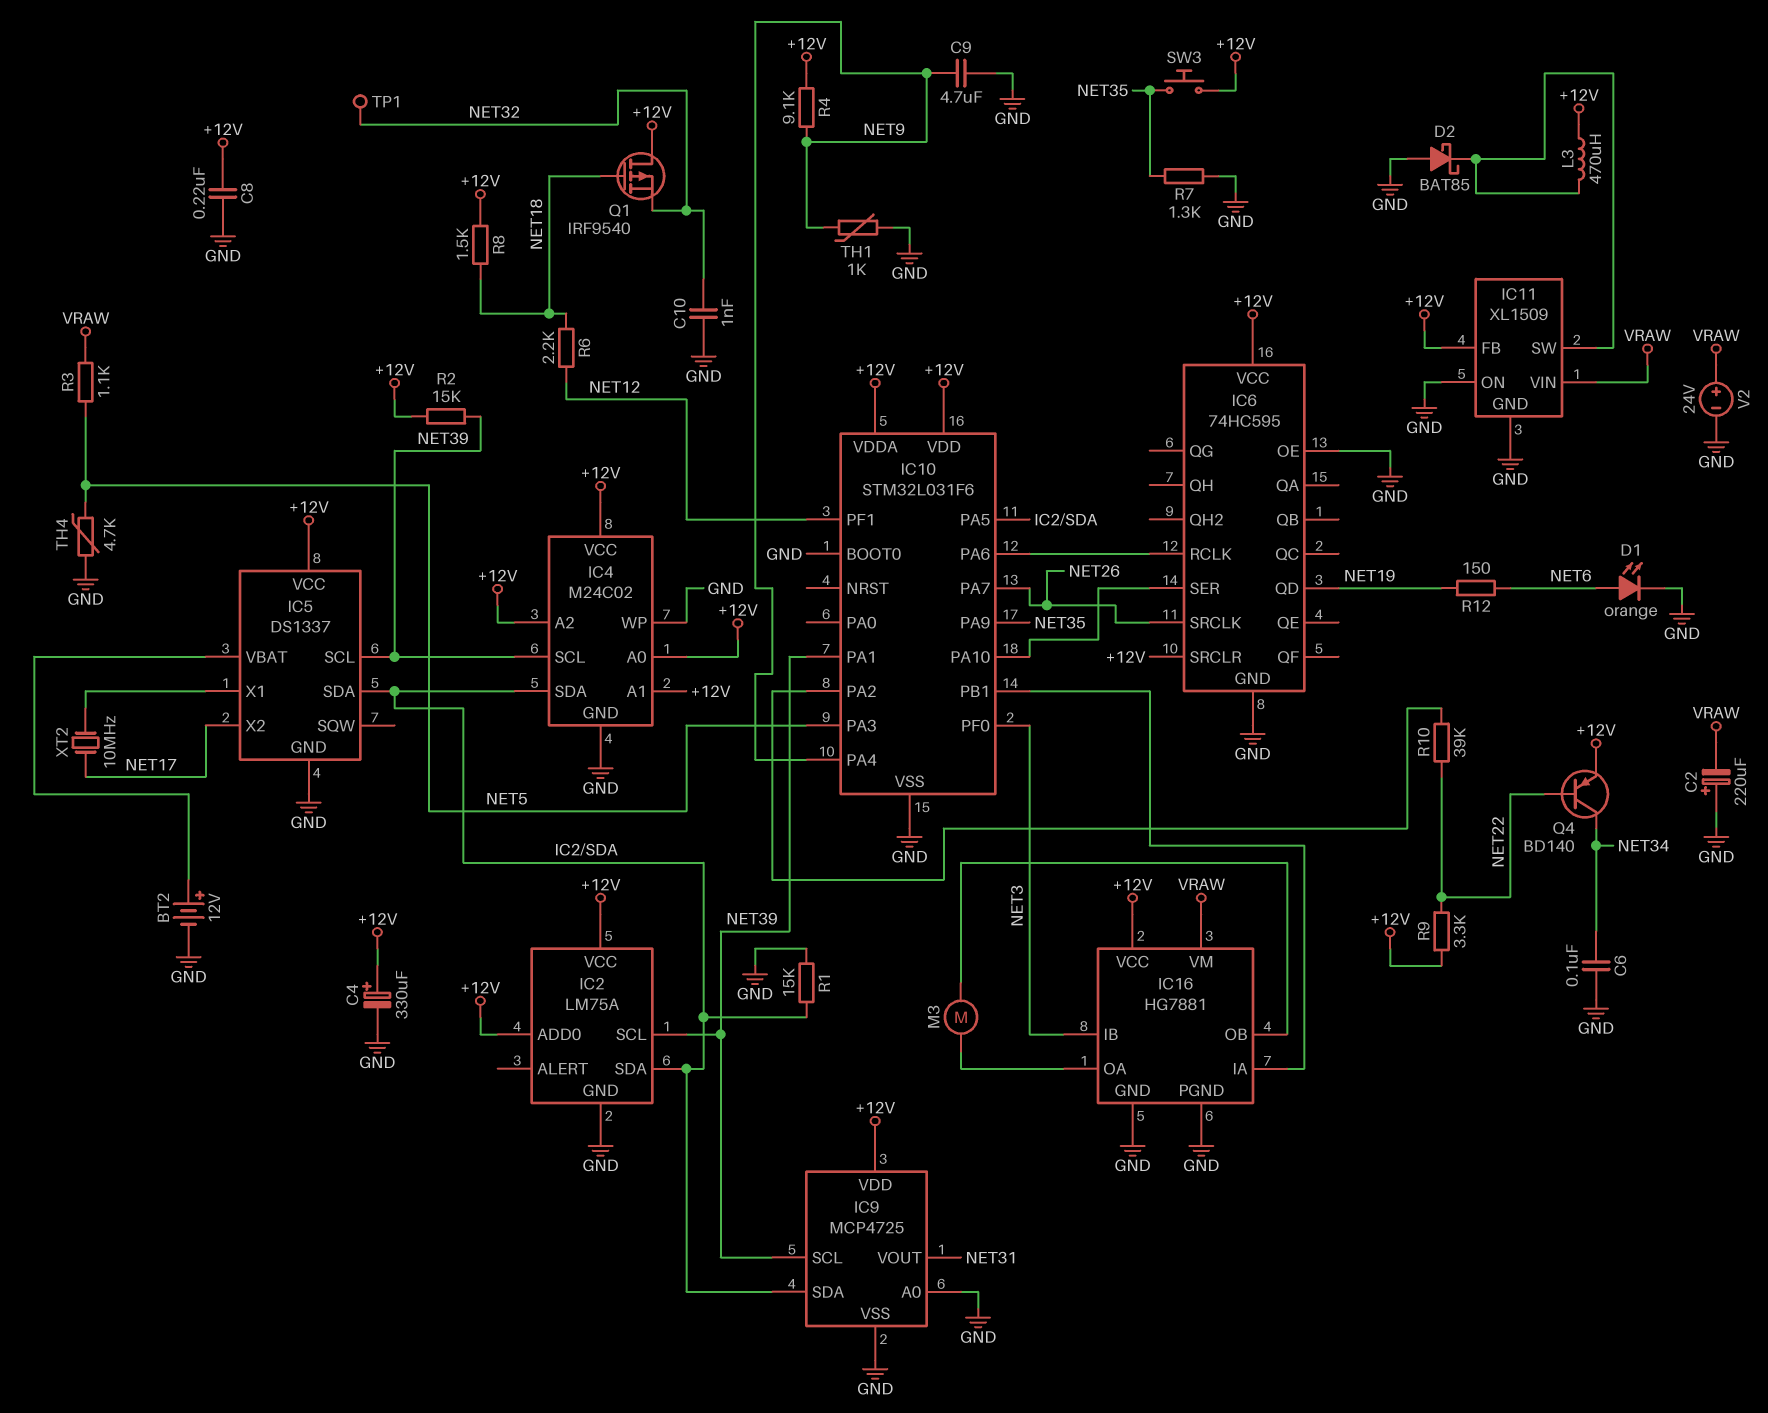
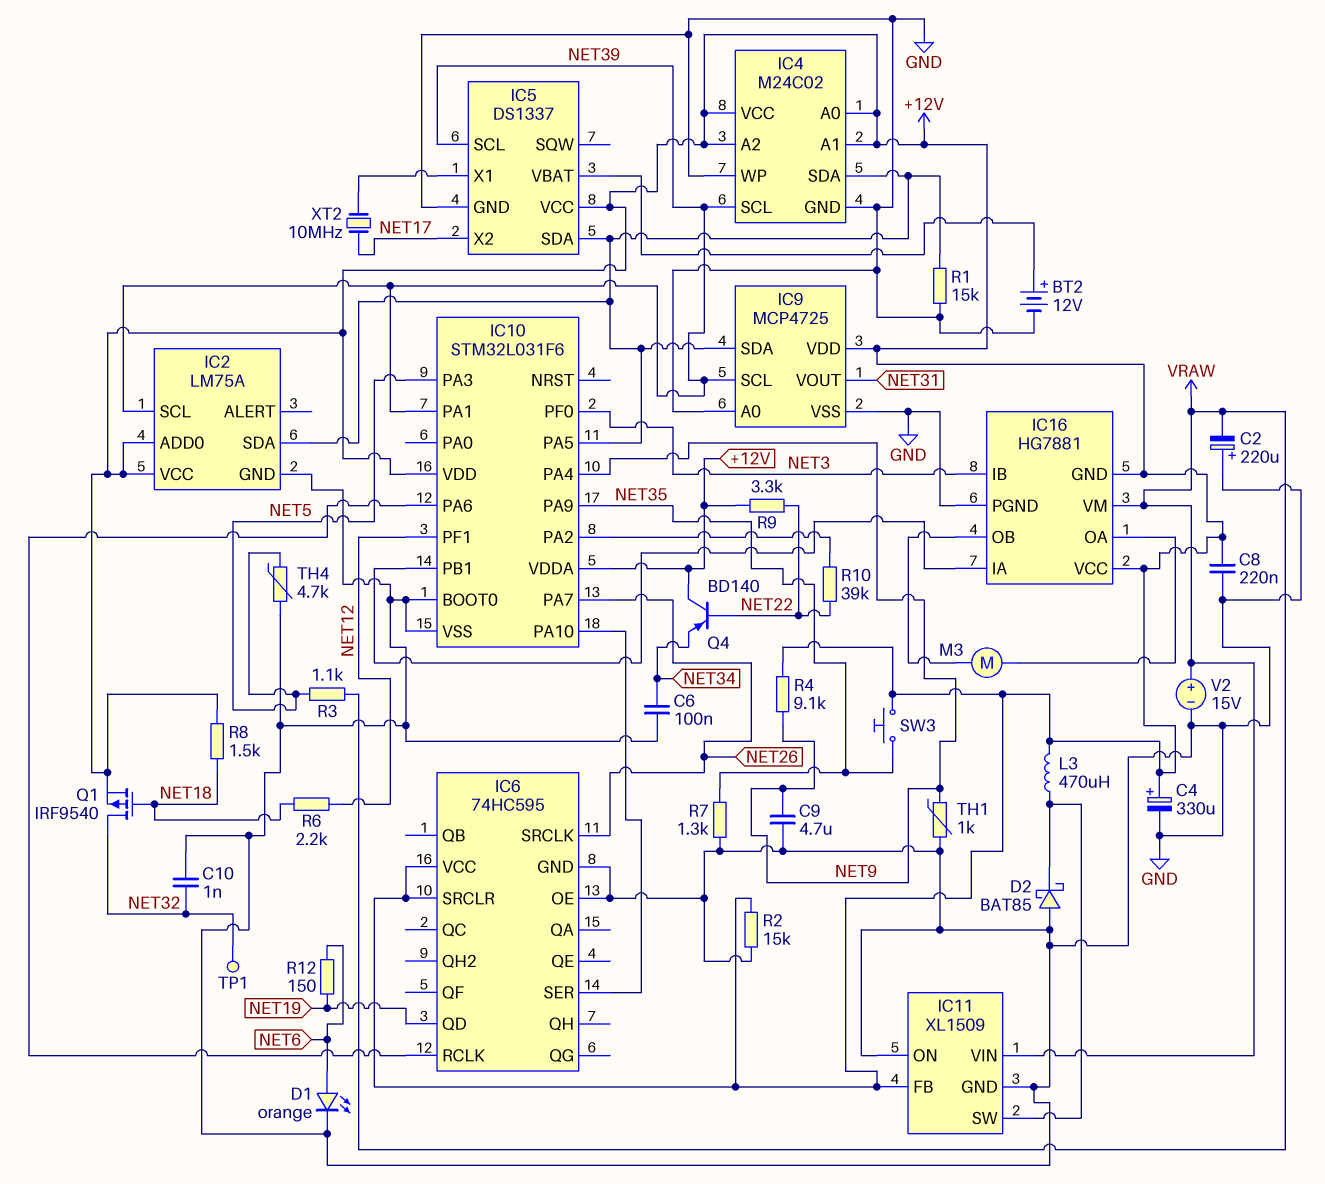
IC16 pin GND: GND -> +12V
Q1: PMOS IRF9540 (G NET18, D +12V, S NET32) -> PMOS IRF9540 (G NET18, D NET32, S +12V)
Q4: PNP BD140 (B NET22, C NET34, E +12V) -> PNP BD140 (B NET22, C +12V, E NET34)
R2: 15k (+12V, NET39) -> 15k (+12V, GND)
V2: 24V (plus VRAW, minus GND) -> 15V (plus VRAW, minus GND)

